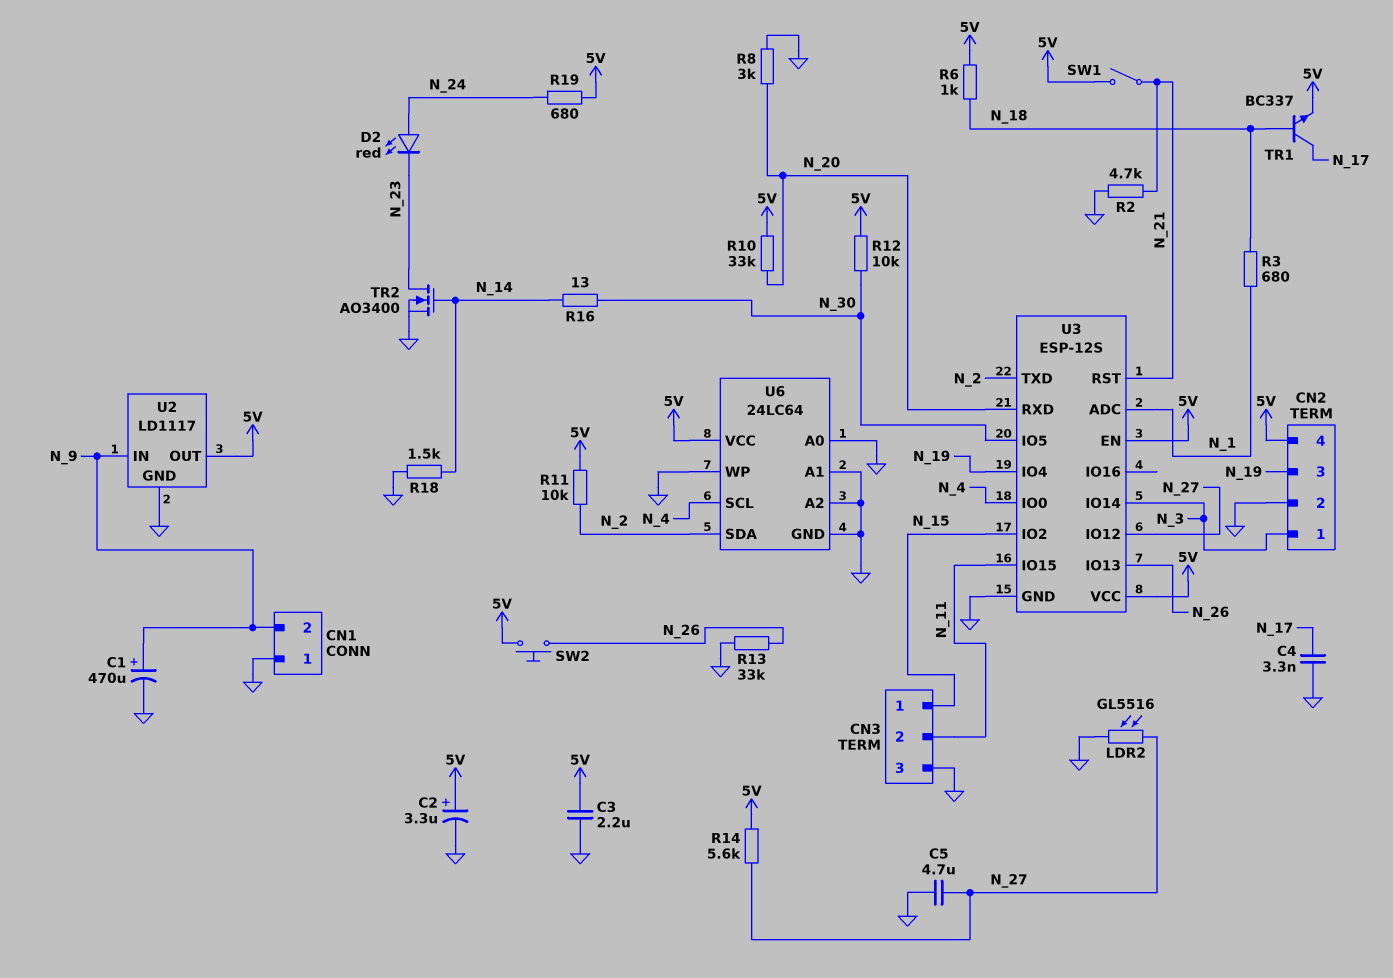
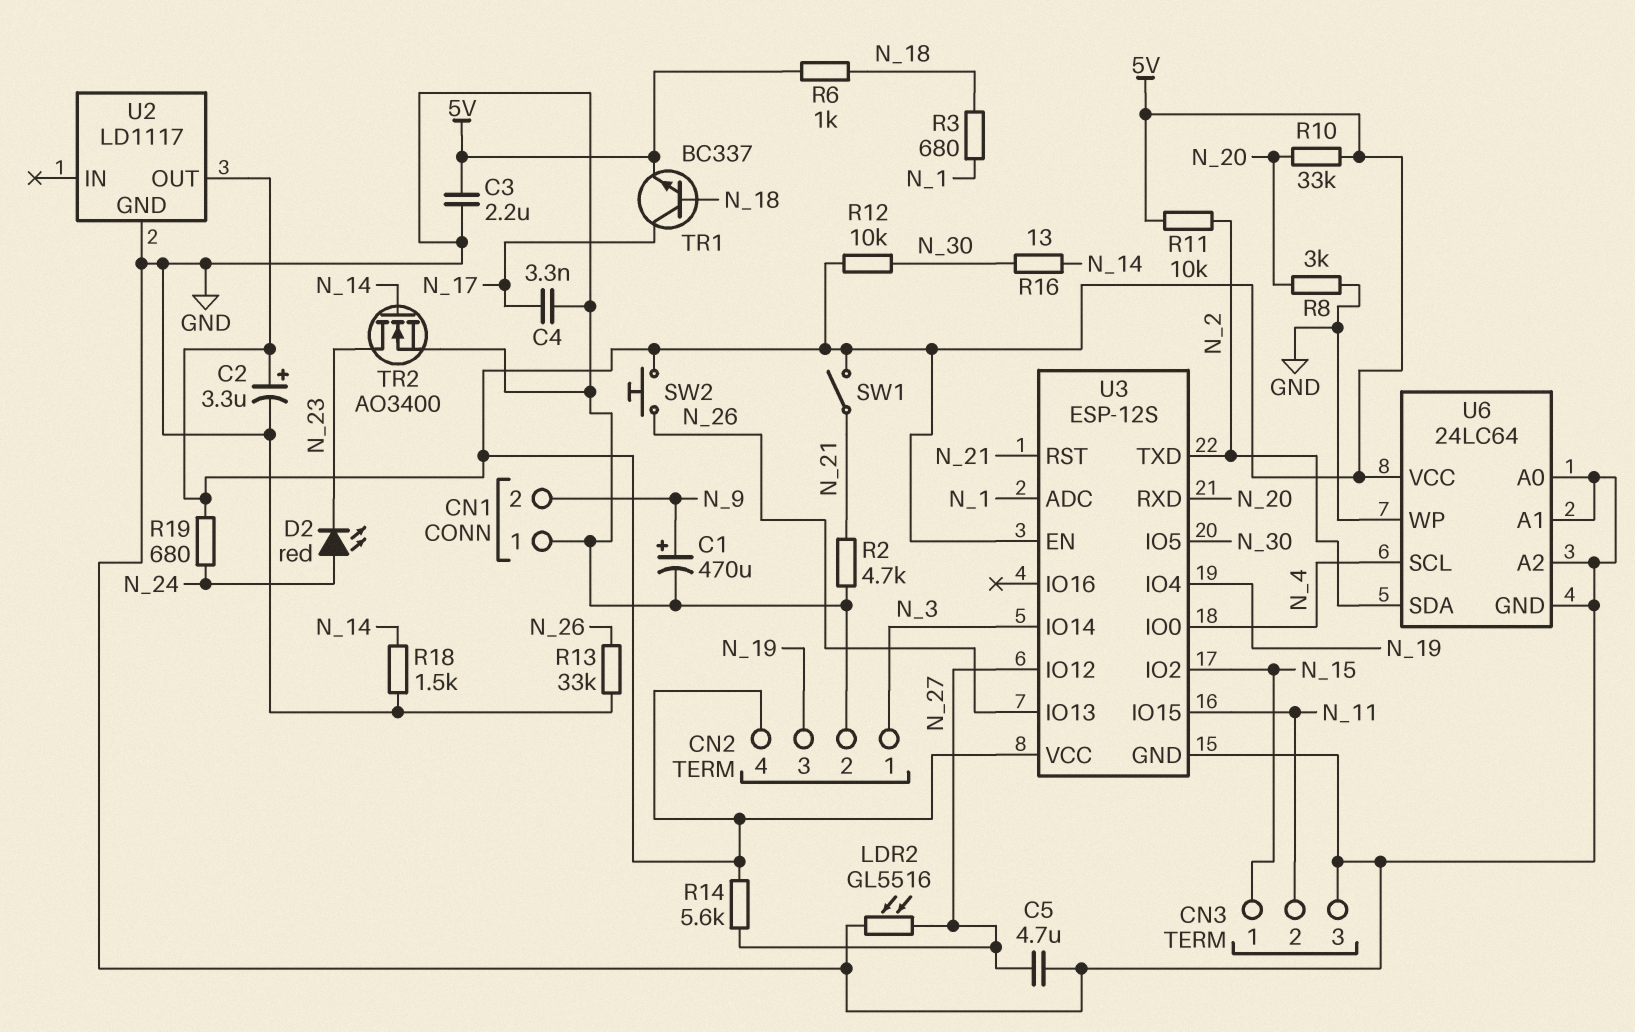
U2 pin IN: N_9 -> none

